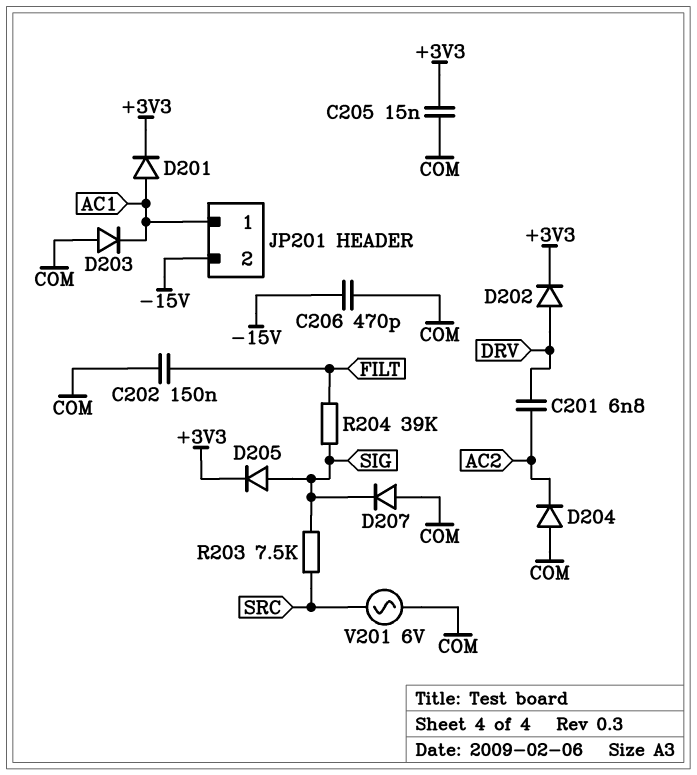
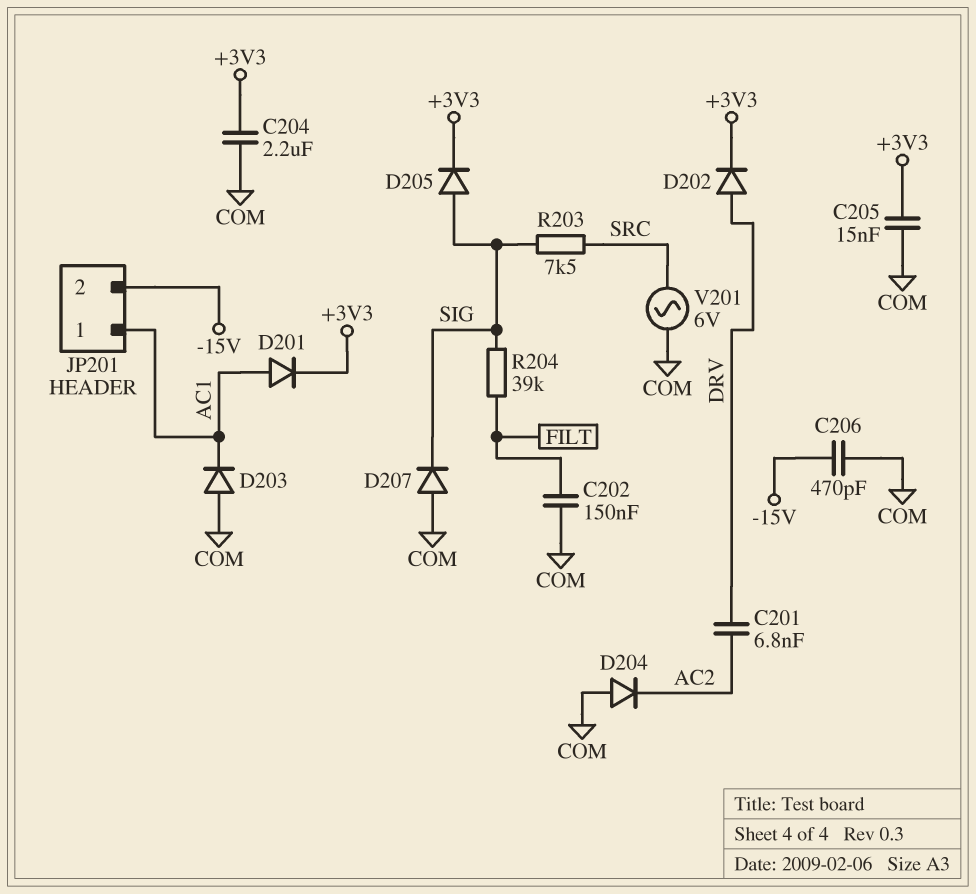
C204: none -> 2.2uF (+3V3, COM)

